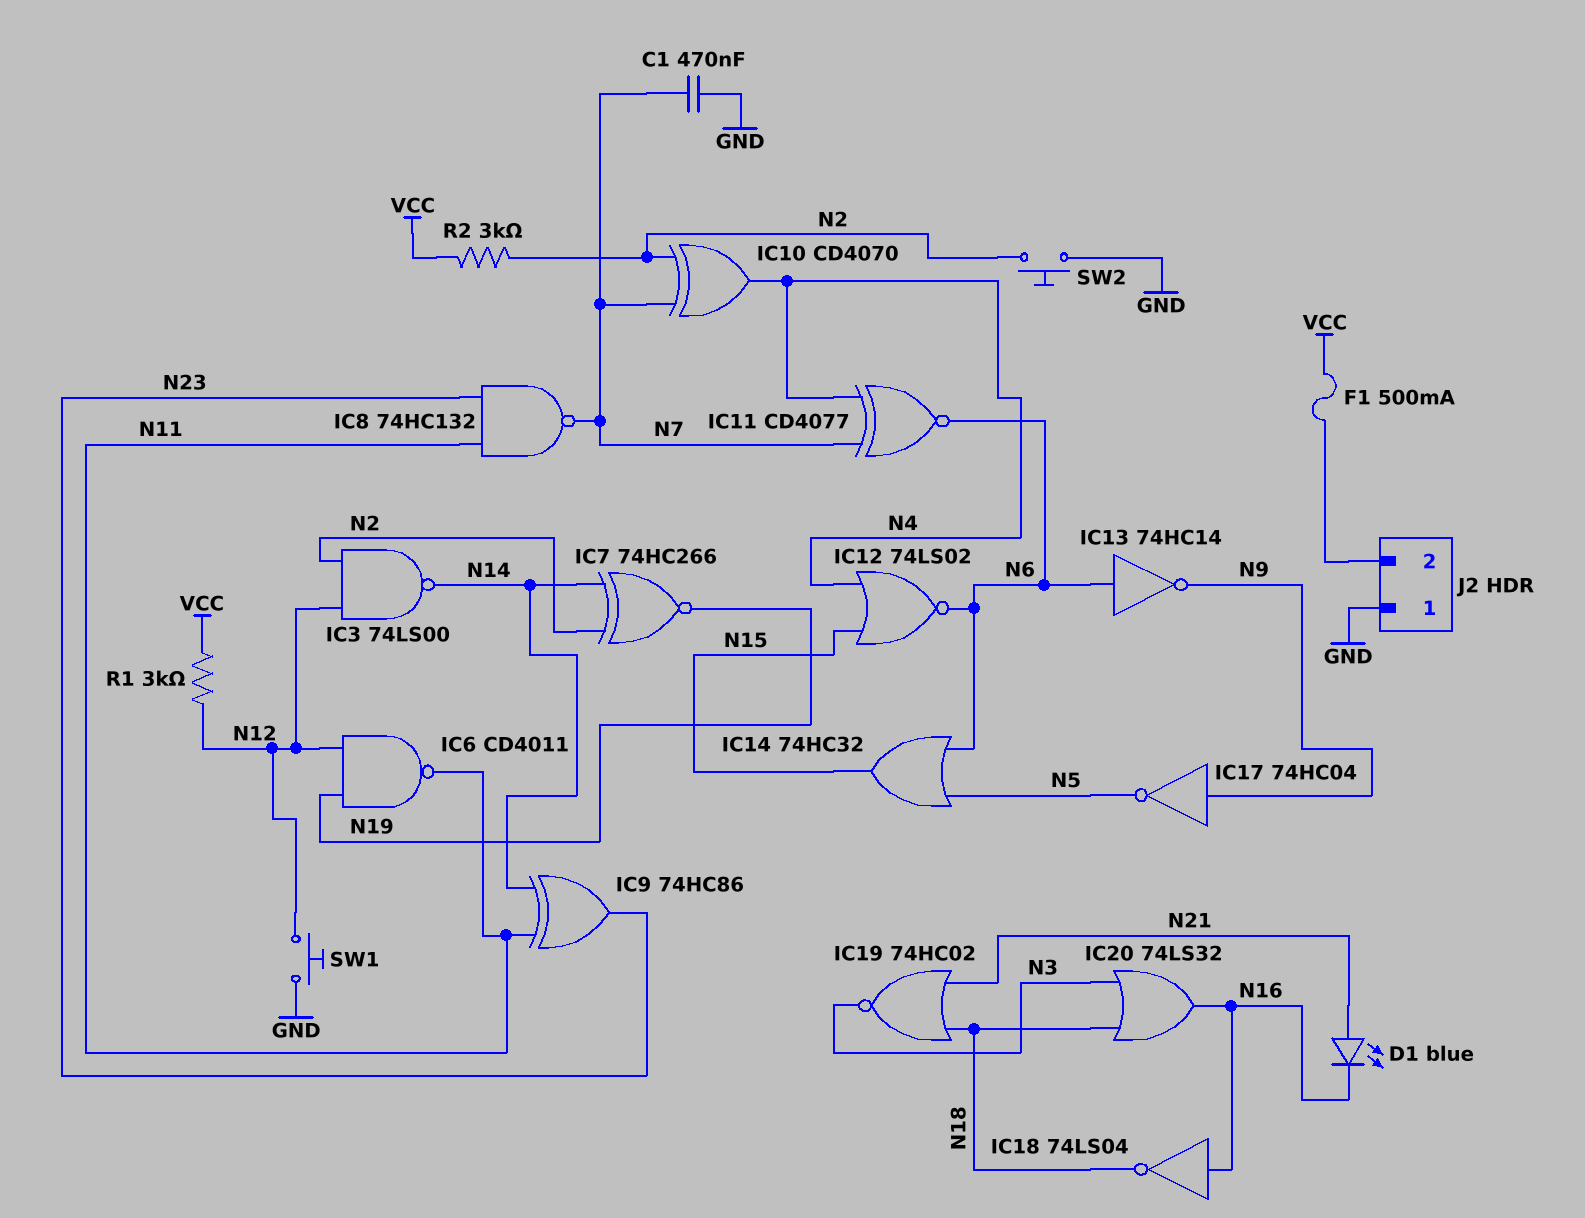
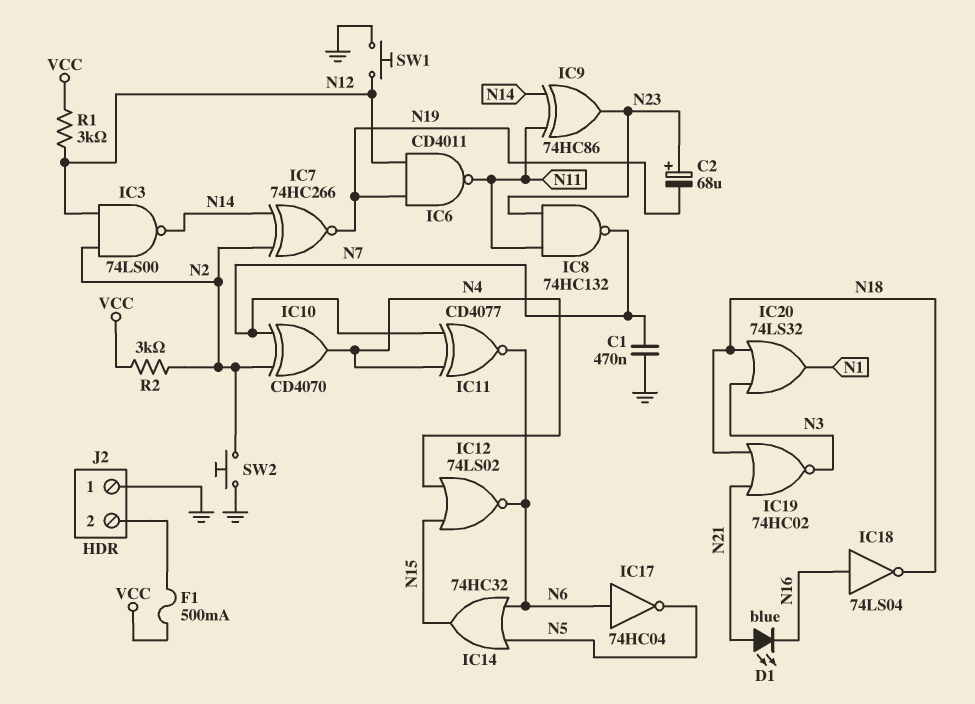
C2: none -> 68uF (plus N23, minus N19)
IC13: NOT 74HC14 (in N6, out N9) -> none
IC17: NOT 74HC04 (in N9, out N5) -> NOT 74HC04 (in N6, out N5)
IC20: OR 74LS32 (in N3, in N18, out N16) -> OR 74LS32 (in N3, in N18, out N1)

